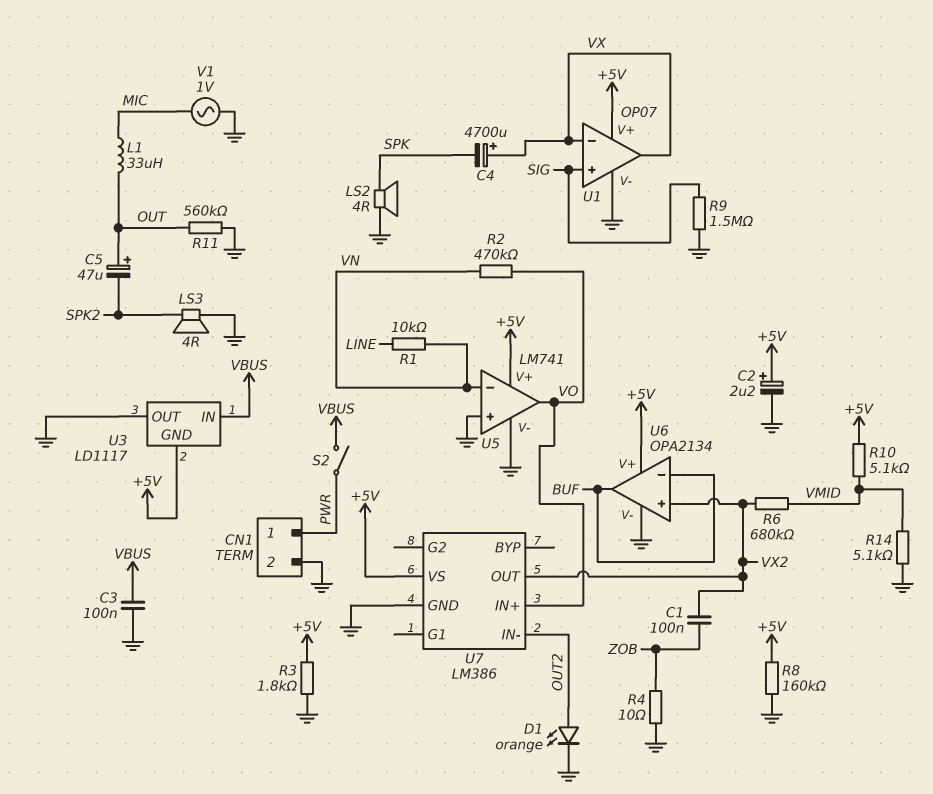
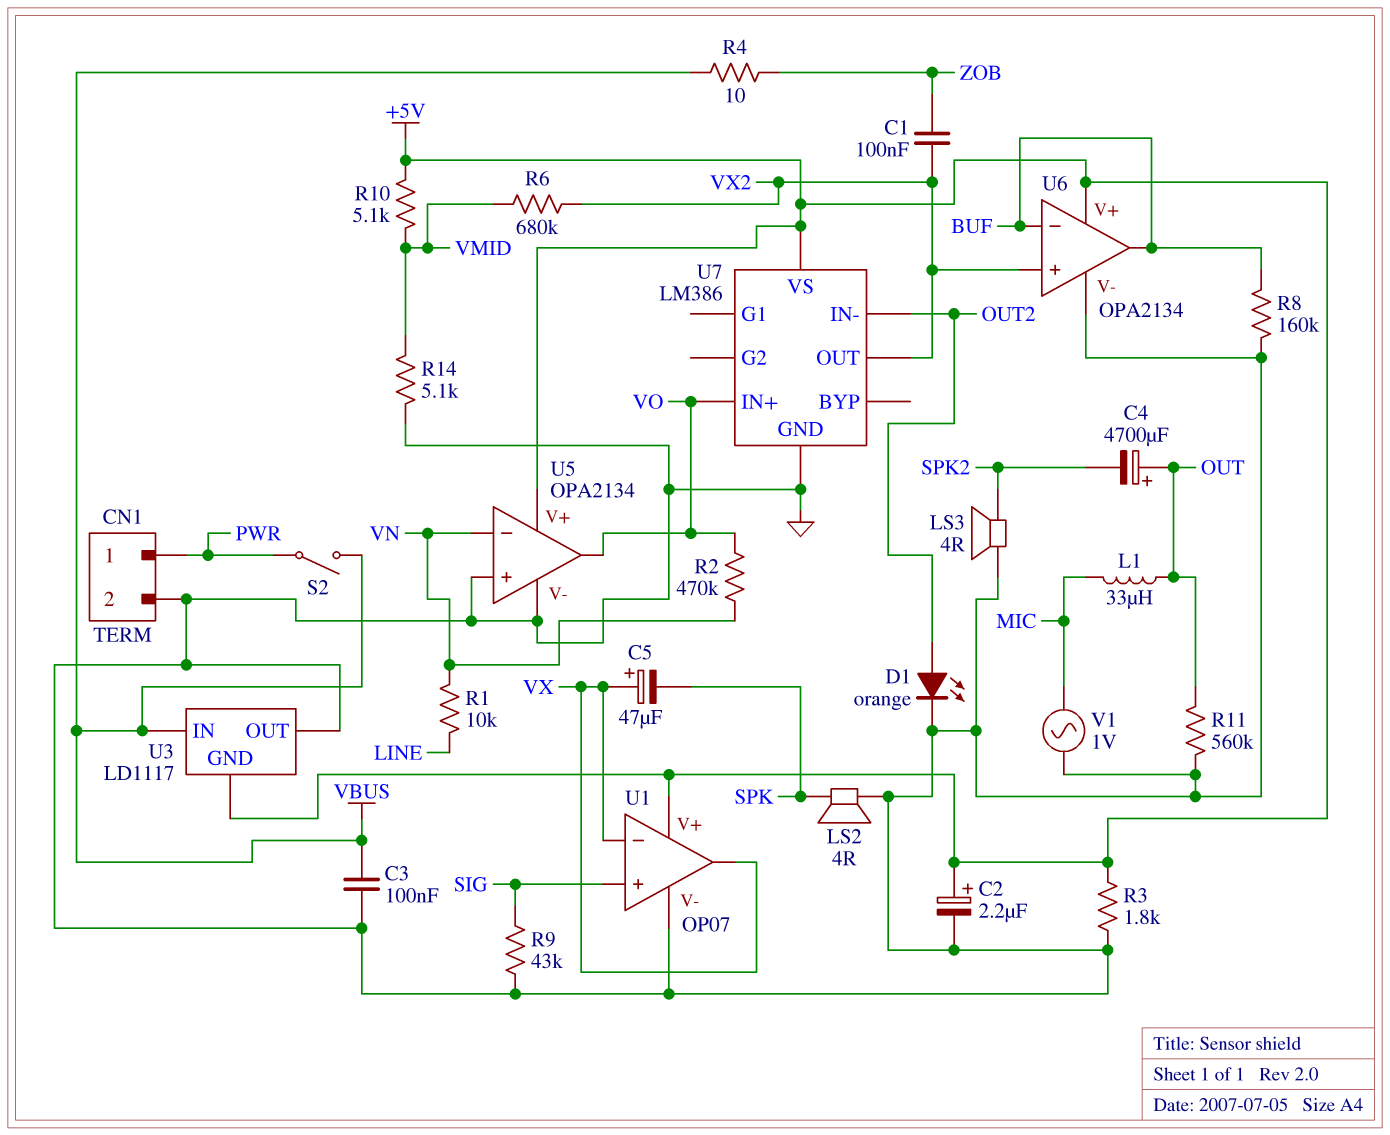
C4: 4700uF (plus VX, minus SPK) -> 4700uF (plus OUT, minus SPK2)
C5: 47uF (plus OUT, minus SPK2) -> 47uF (plus VX, minus SPK)
R4: 10 (GND, ZOB) -> 10 (VBUS, ZOB)
R8: 160k (+5V, GND) -> 160k (BUF, GND)
R9: 1.5M (GND, SIG) -> 43k (GND, SIG)
U5: LM741 -> OPA2134

